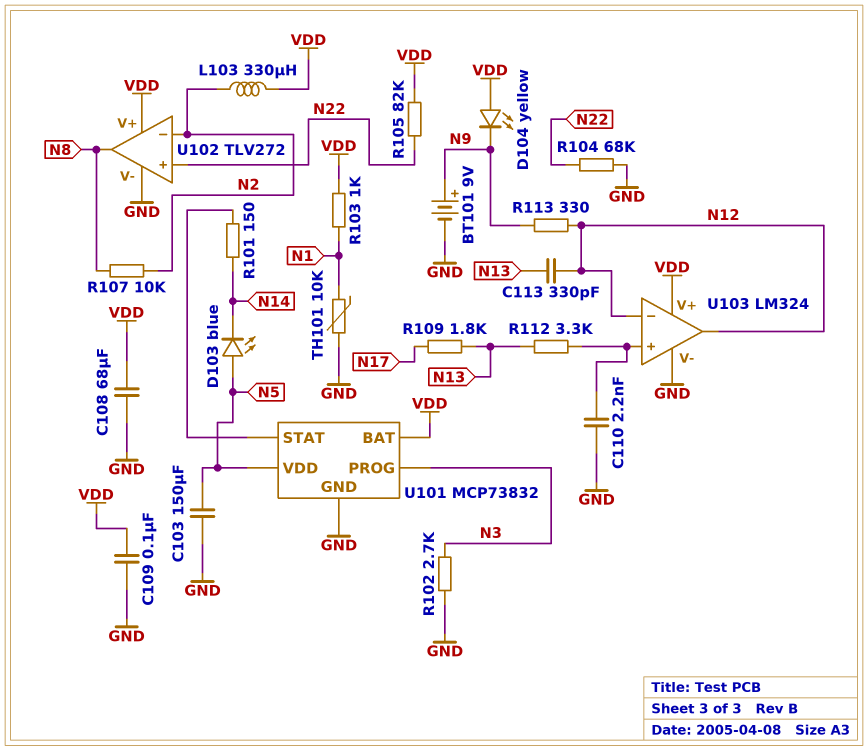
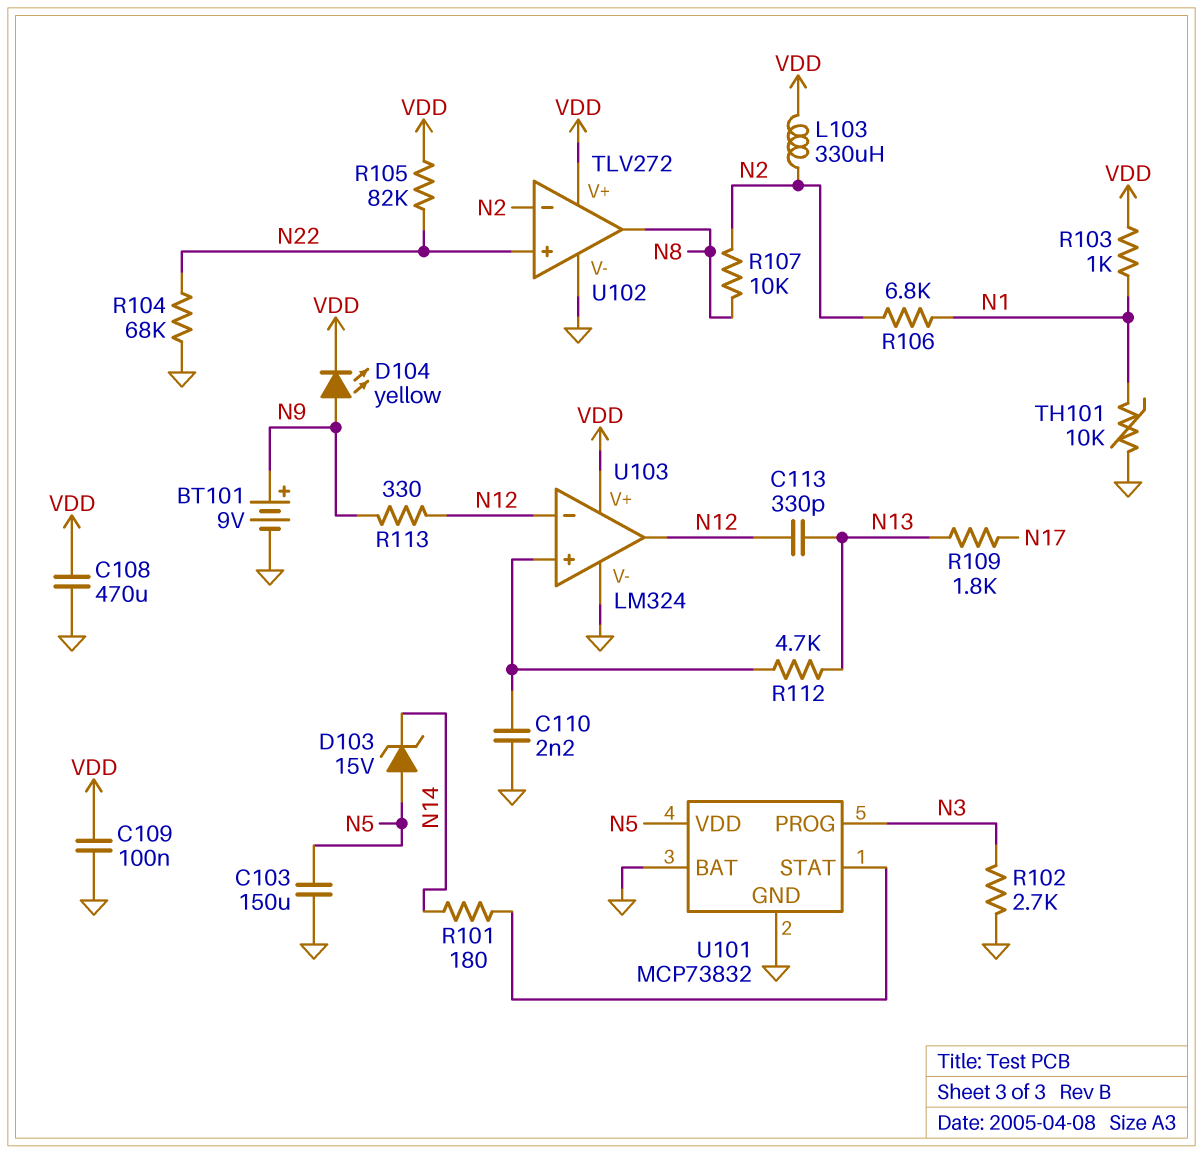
C108: 68uF (GND, VDD) -> 470uF (GND, VDD)
D103: LED blue (A N5, K N14) -> zener 15V (A N5, K N14)
D104: LED yellow (A VDD, K N9) -> LED yellow (A N9, K VDD)
R101: 150 (N14, U101/STAT) -> 180 (N14, U101/STAT)
R106: none -> 6.8k (N1, N2)
R112: 3.3k (N13, U103/in+) -> 4.7k (N13, U103/in+)
U101 pin BAT: VDD -> GND

